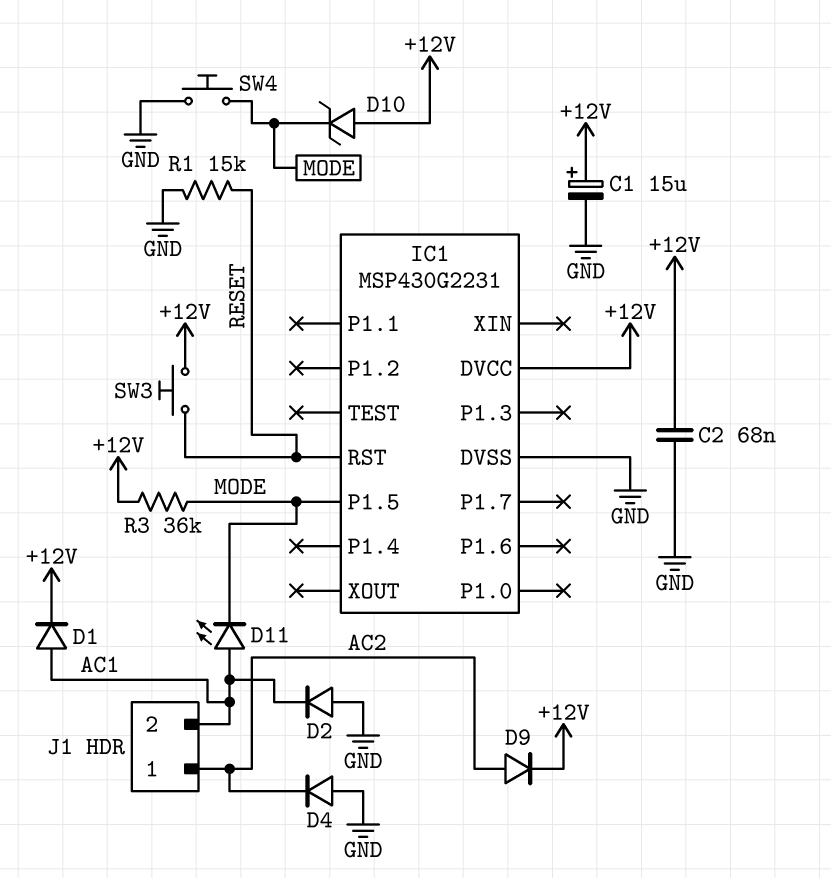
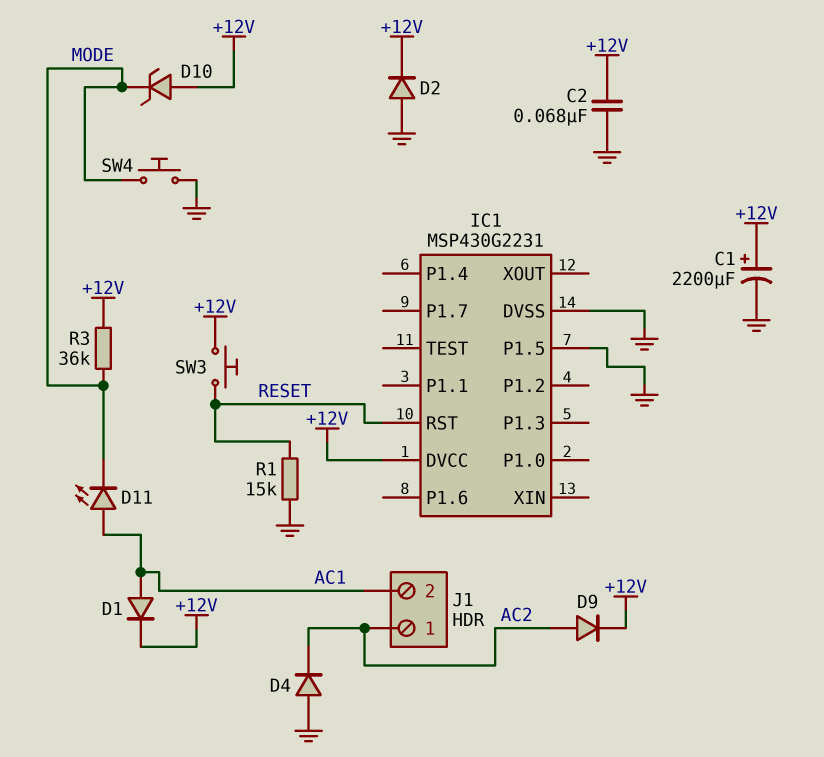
C1: 15uF (plus +12V, minus GND) -> 2200uF (plus +12V, minus GND)
D2: diode (A GND, K AC1) -> diode (A GND, K +12V)
IC1 pin P1.5: MODE -> GND

